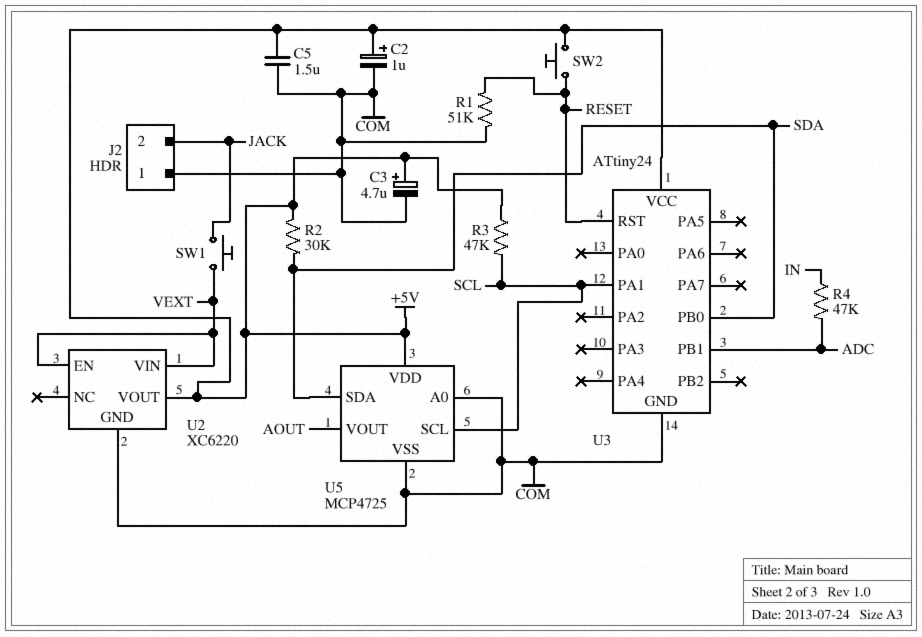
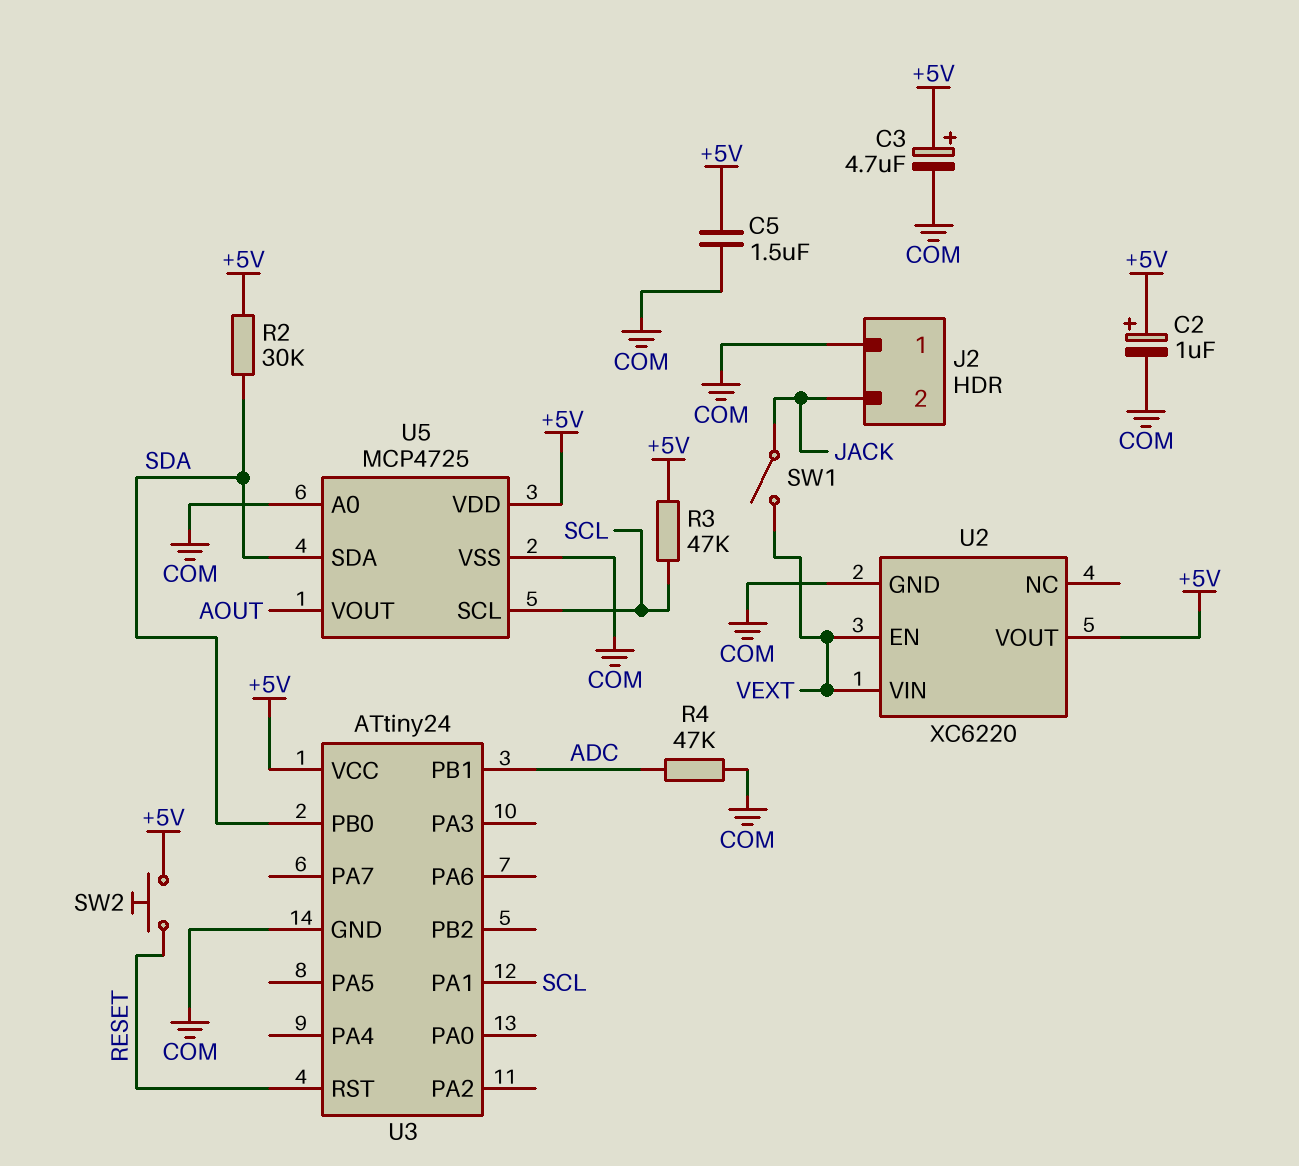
R1: 51k (COM, RESET) -> none
R4: 47k (ADC, IN) -> 47k (ADC, COM)
SW1: button (JACK, VEXT) -> switch (JACK, VEXT)

